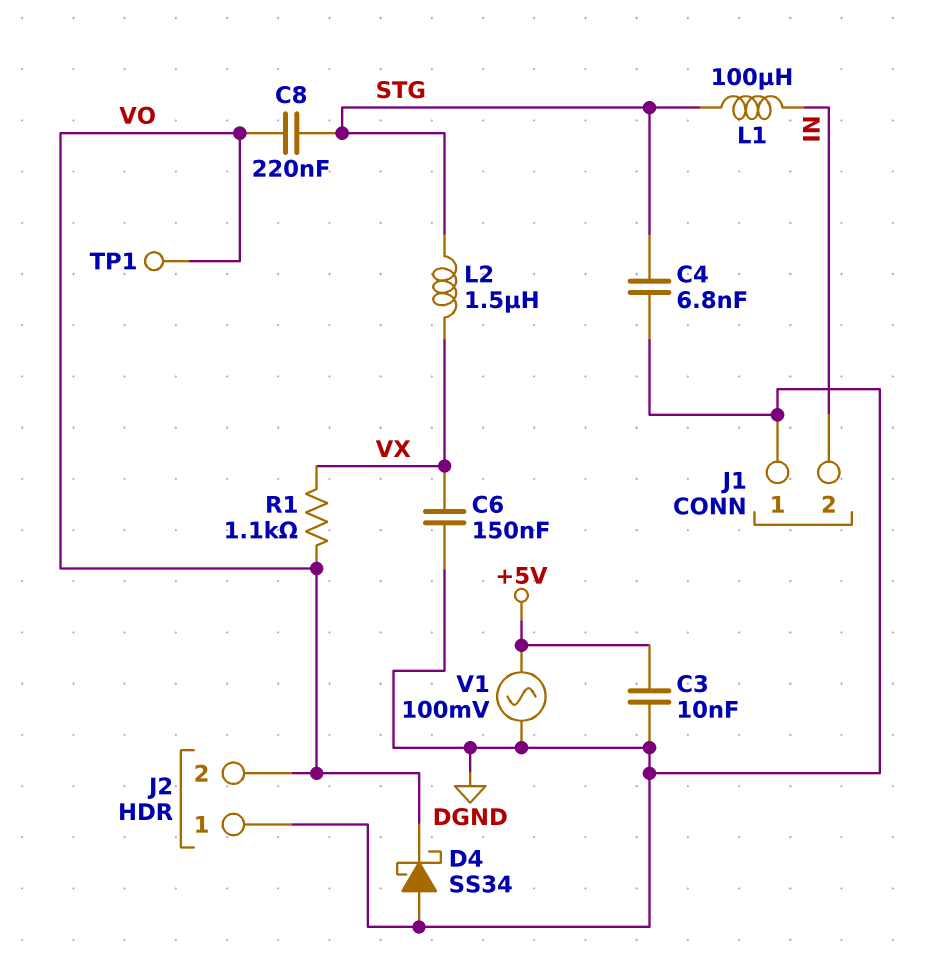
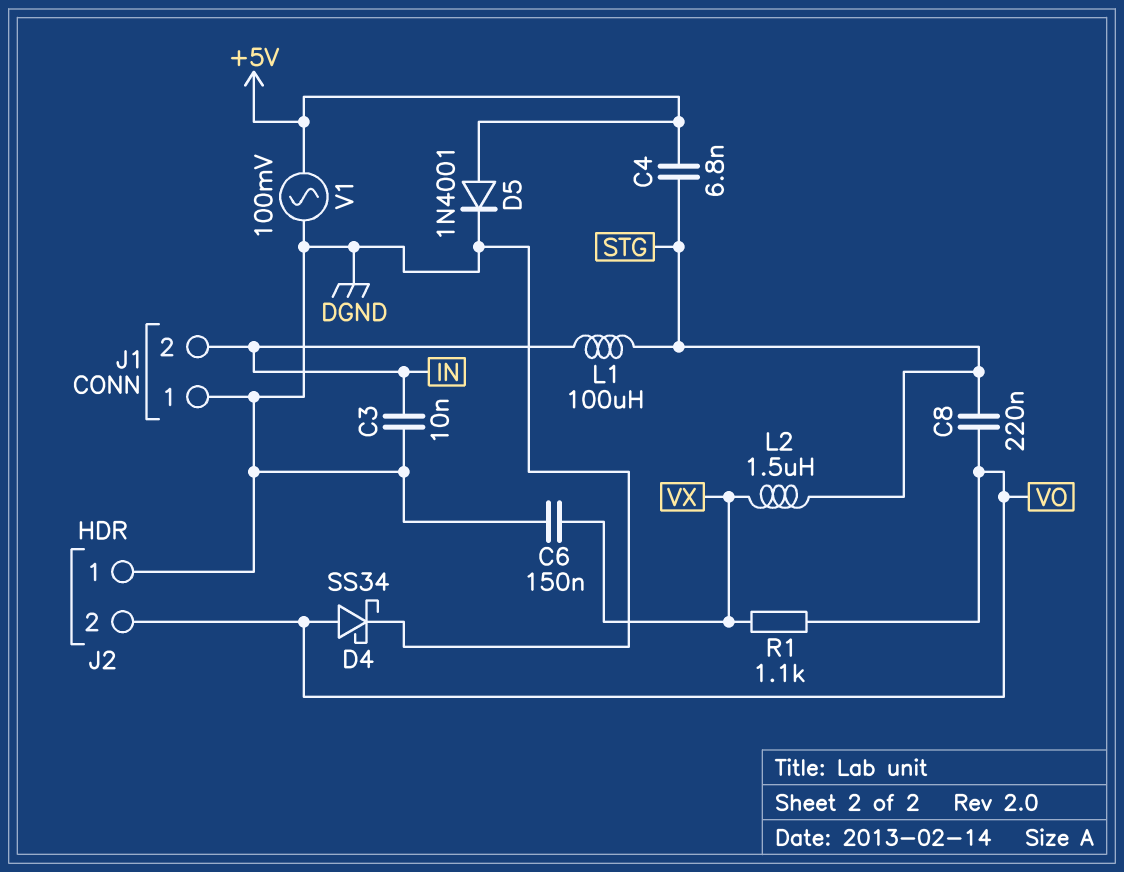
C3: 10nF (+5V, DGND) -> 10nF (DGND, IN)
C4: 6.8nF (DGND, STG) -> 6.8nF (+5V, STG)
D4: schottky SS34 (A DGND, K VO) -> schottky SS34 (A VO, K DGND)
D5: none -> diode 1N4001 (A +5V, K DGND)
TP1: test point (VO) -> none

